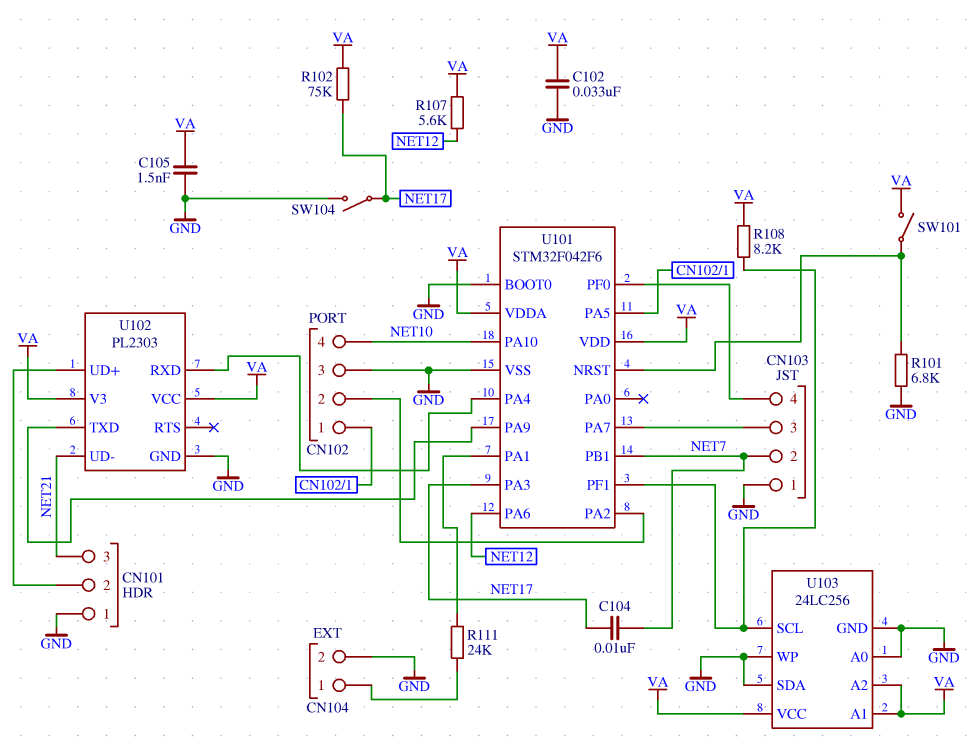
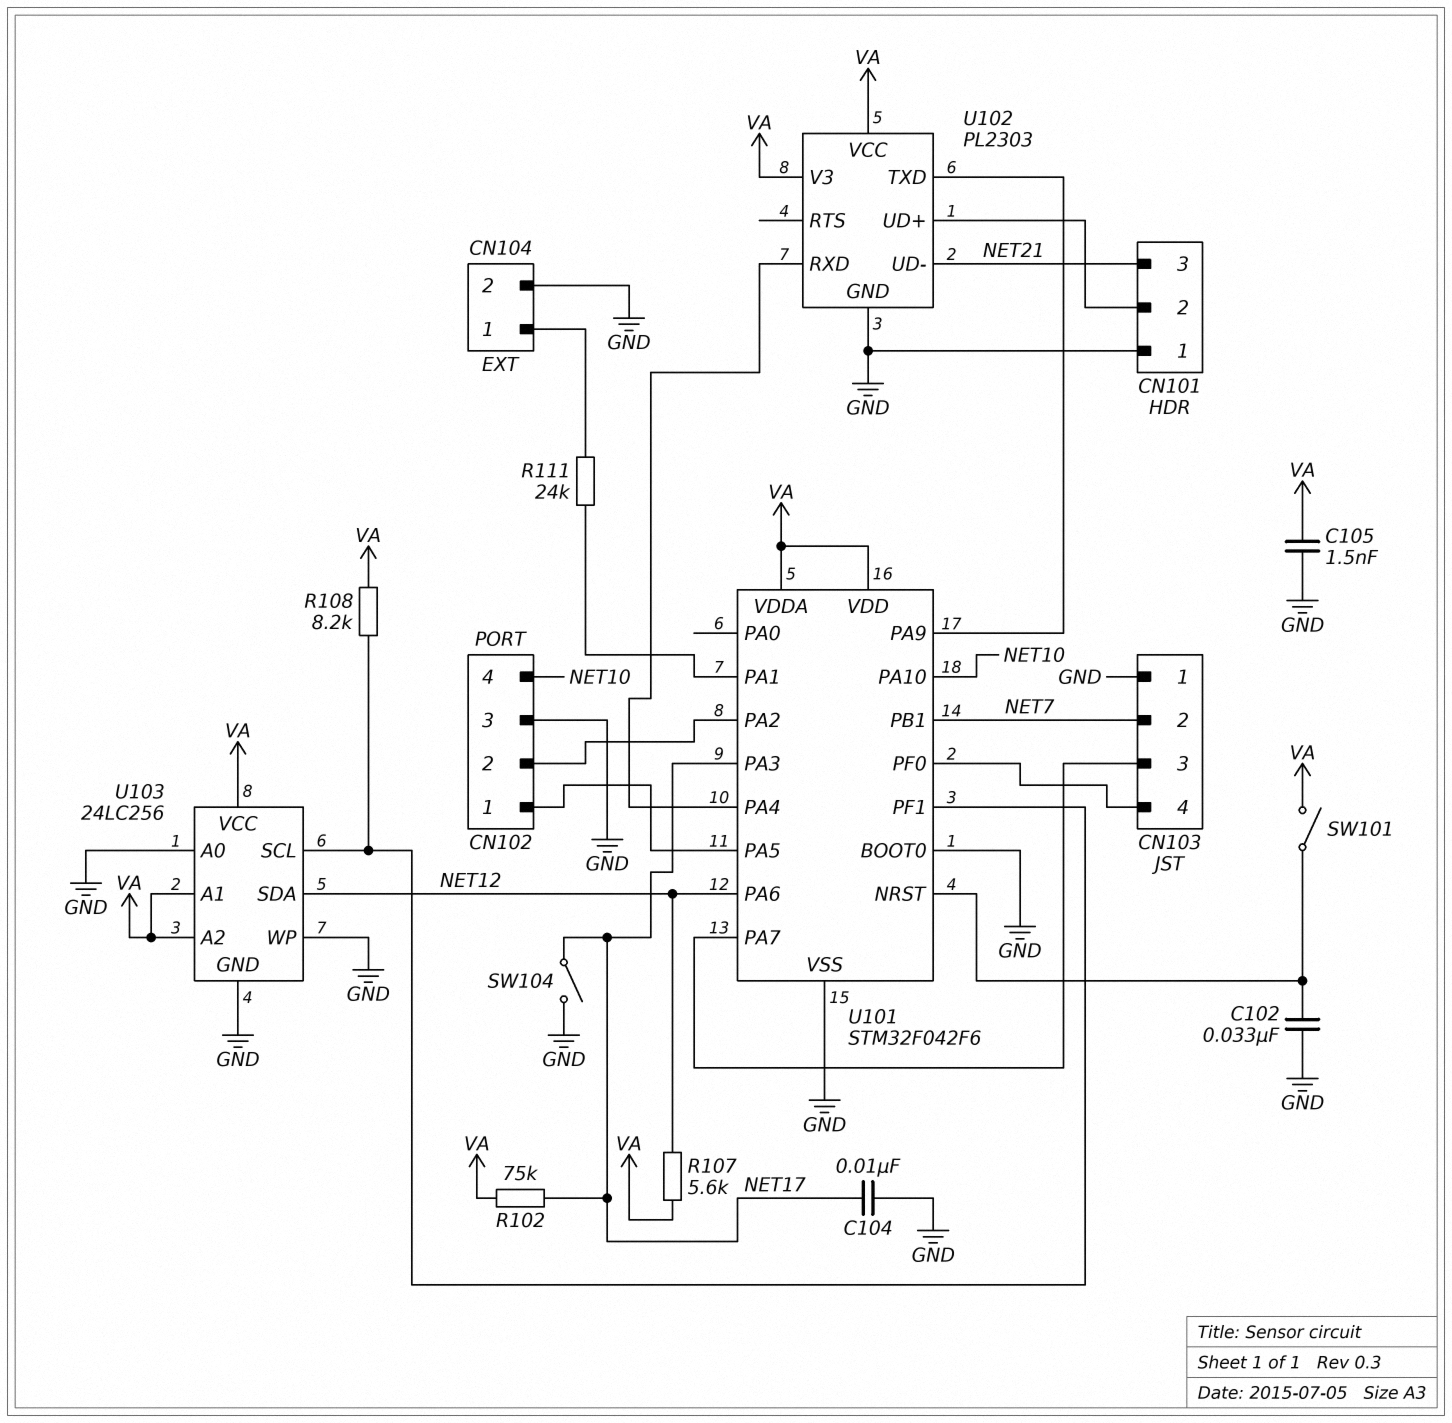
C102: 33nF (GND, VA) -> 33nF (GND, U101/NRST)
C104: 10nF (NET7, NET17) -> 10nF (GND, NET17)
R101: 6.8k (GND, U101/NRST) -> none
U103 pin SDA: GND -> NET12

